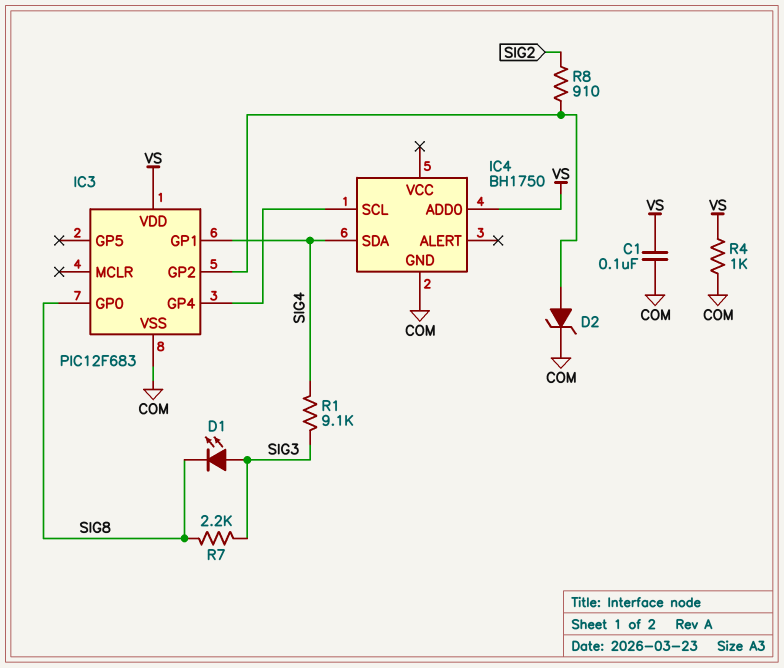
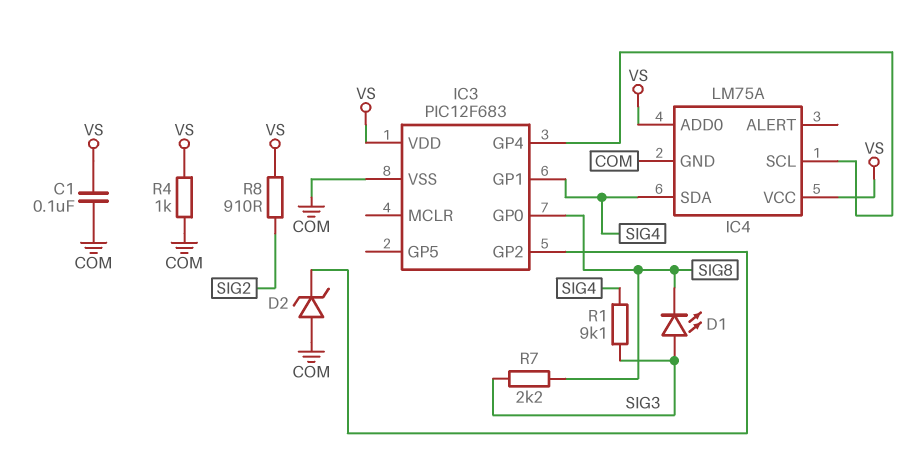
D2: zener (A IC3/GP2, K COM) -> zener (A COM, K IC3/GP2)
IC4: BH1750 -> LM75A
IC4 pin VCC: none -> VS
R8: 910 (IC3/GP2, SIG2) -> 910 (SIG2, VS)

